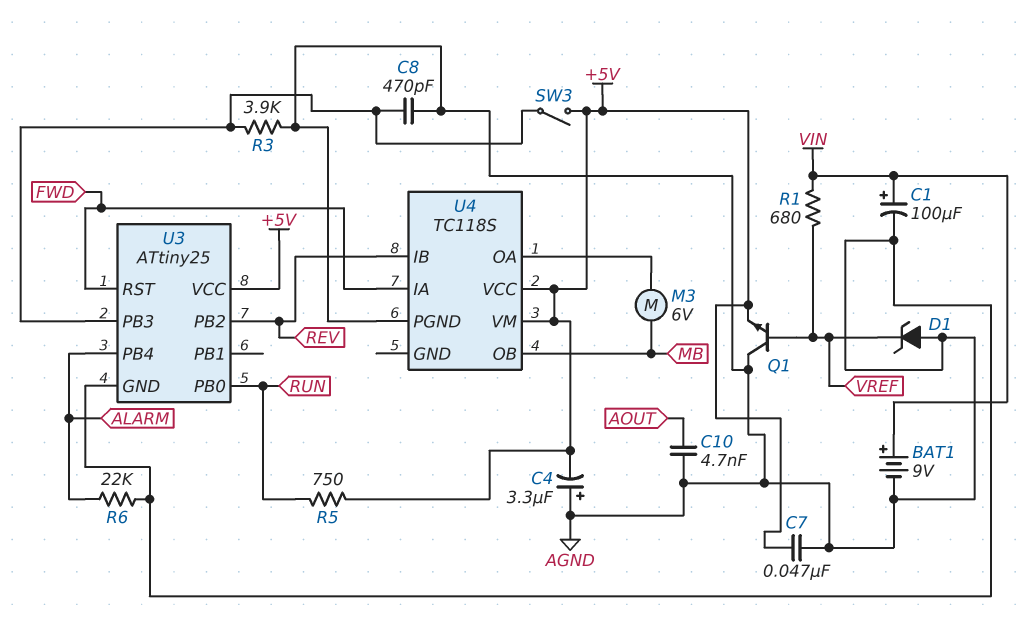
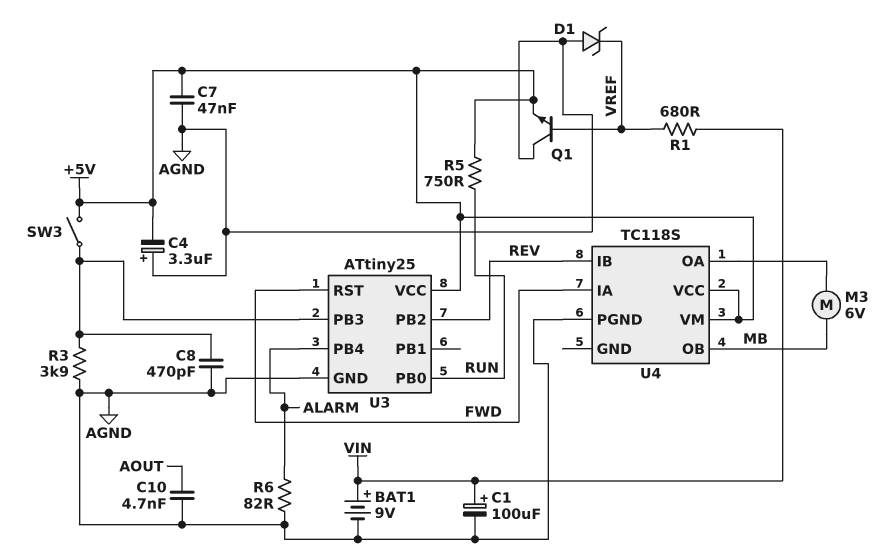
R6: 22k (AGND, ALARM) -> 82 (AGND, ALARM)

